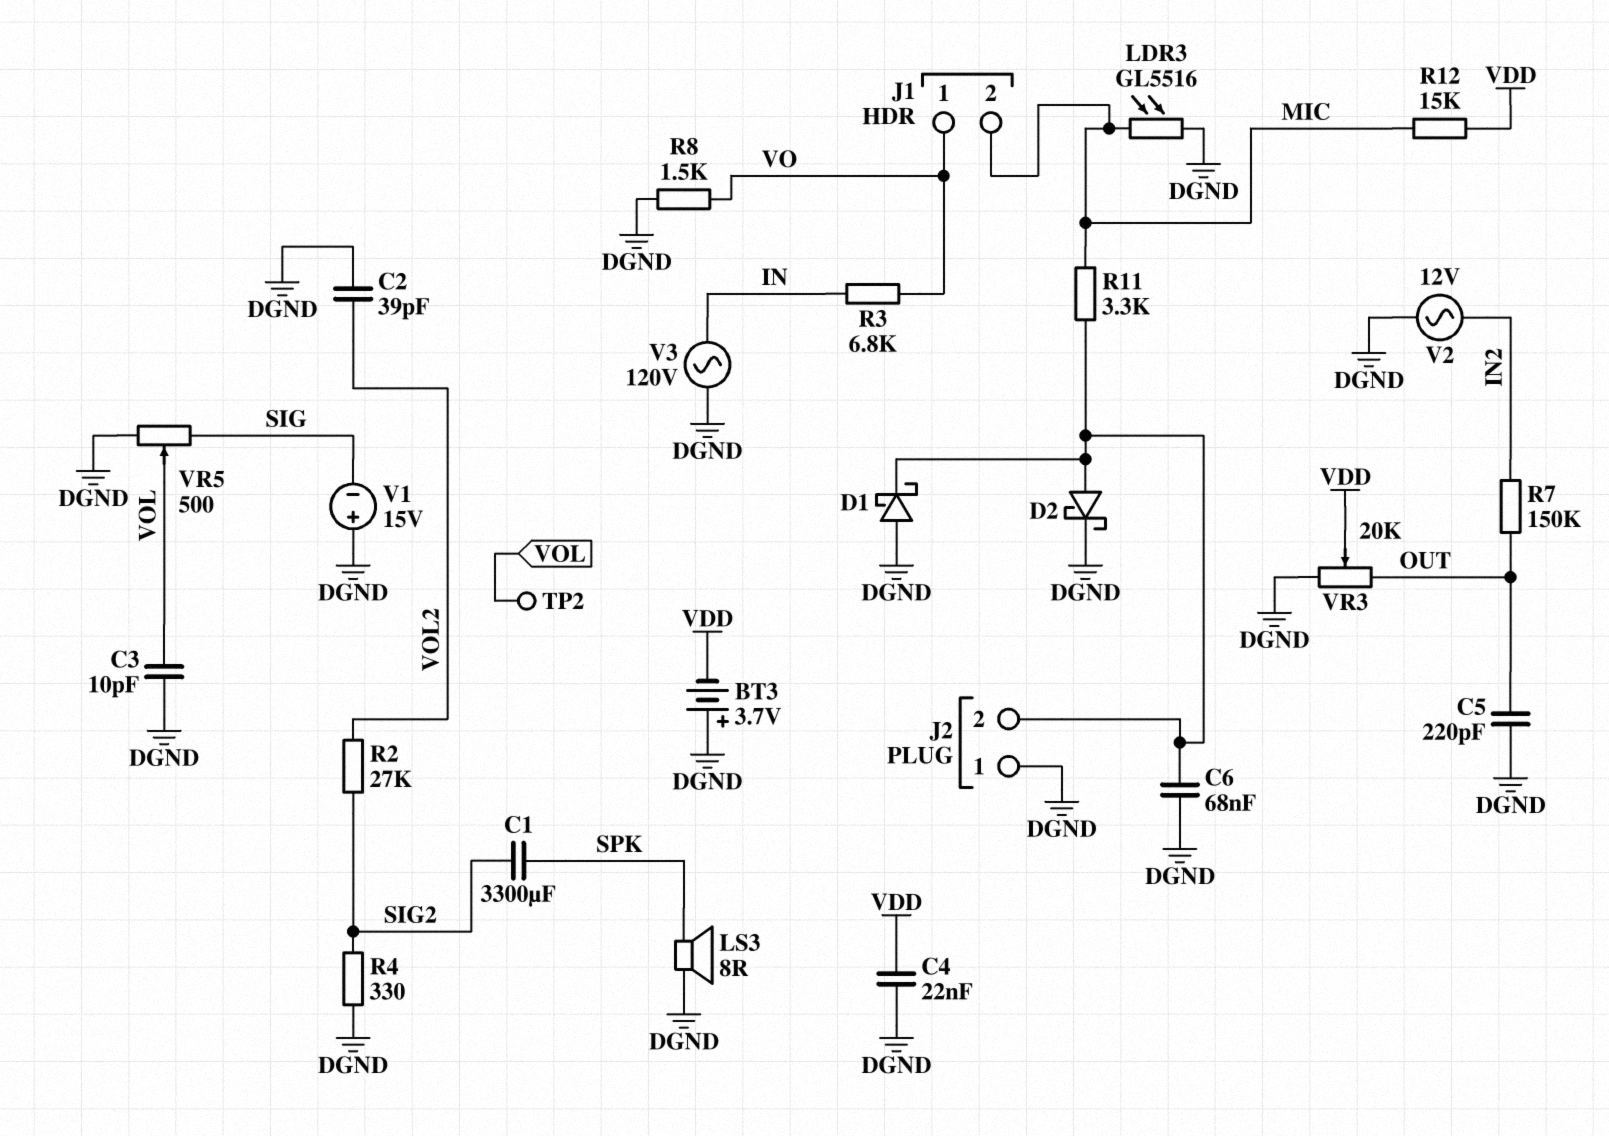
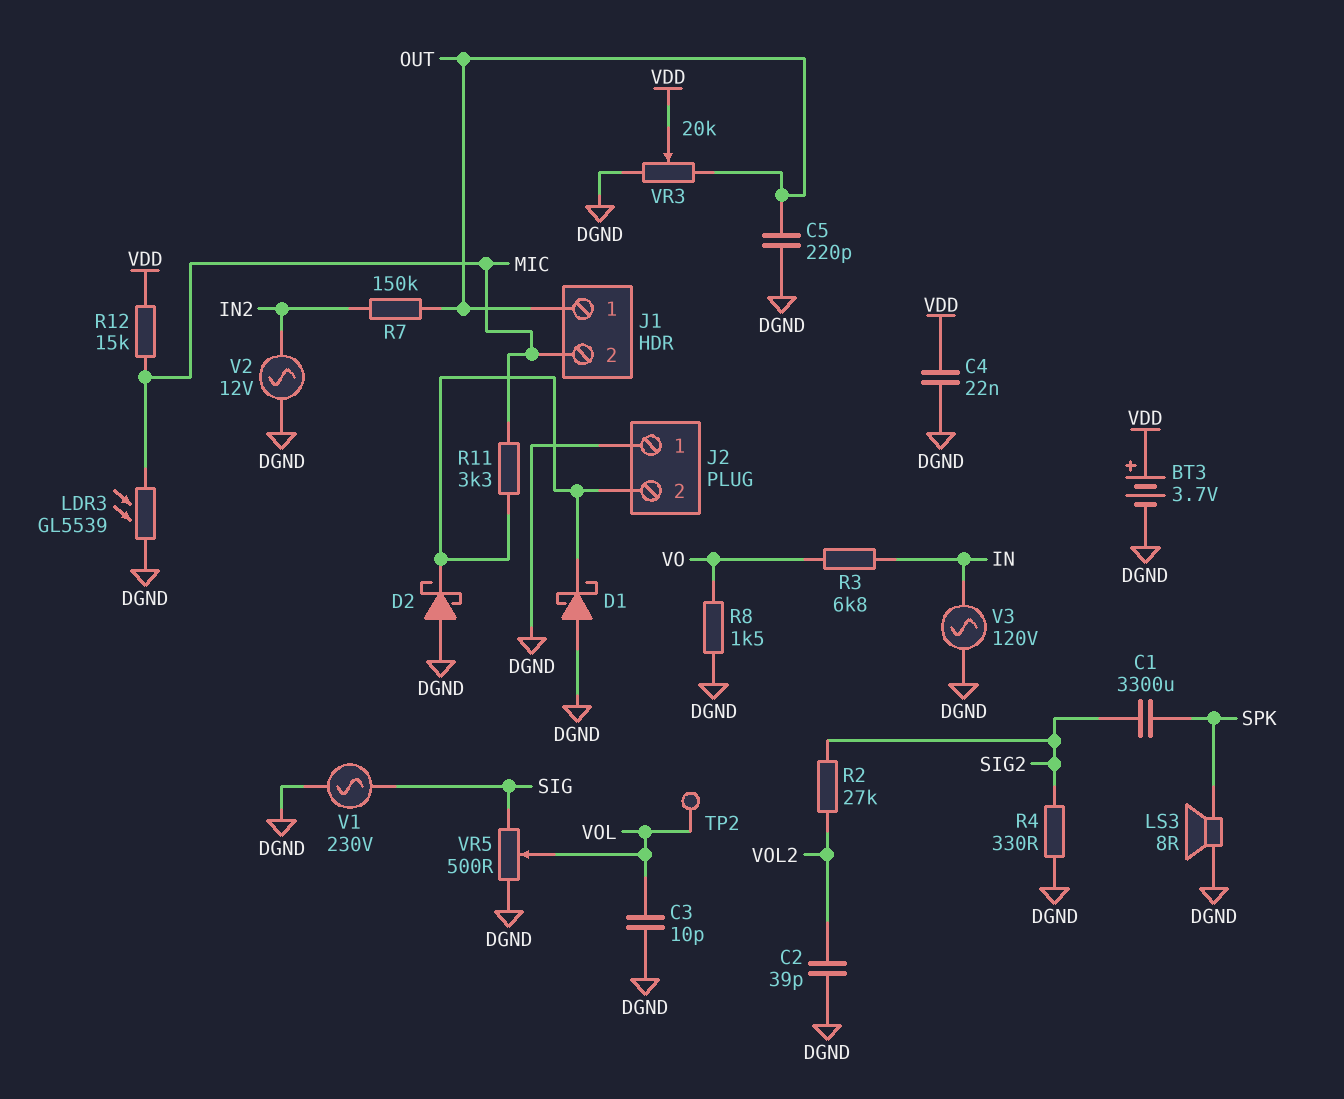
BT3: 3.7V (plus DGND, minus VDD) -> 3.7V (plus VDD, minus DGND)
C6: 68nF (DGND, J2/2) -> none
D2: schottky (A J2/2, K DGND) -> schottky (A DGND, K J2/2)
J1 pin 1: VO -> OUT
LDR3: GL5516 (DGND, MIC) -> GL5539 (DGND, MIC)
V1: 15V (plus DGND, minus SIG) -> AC 230V (DGND, SIG)

